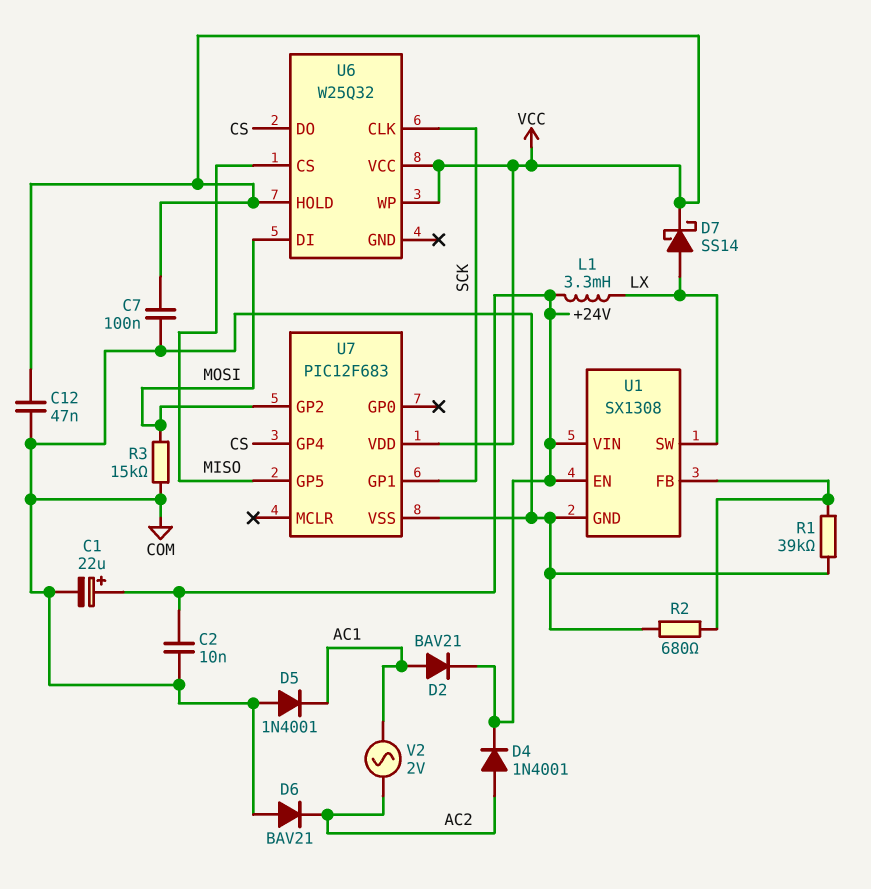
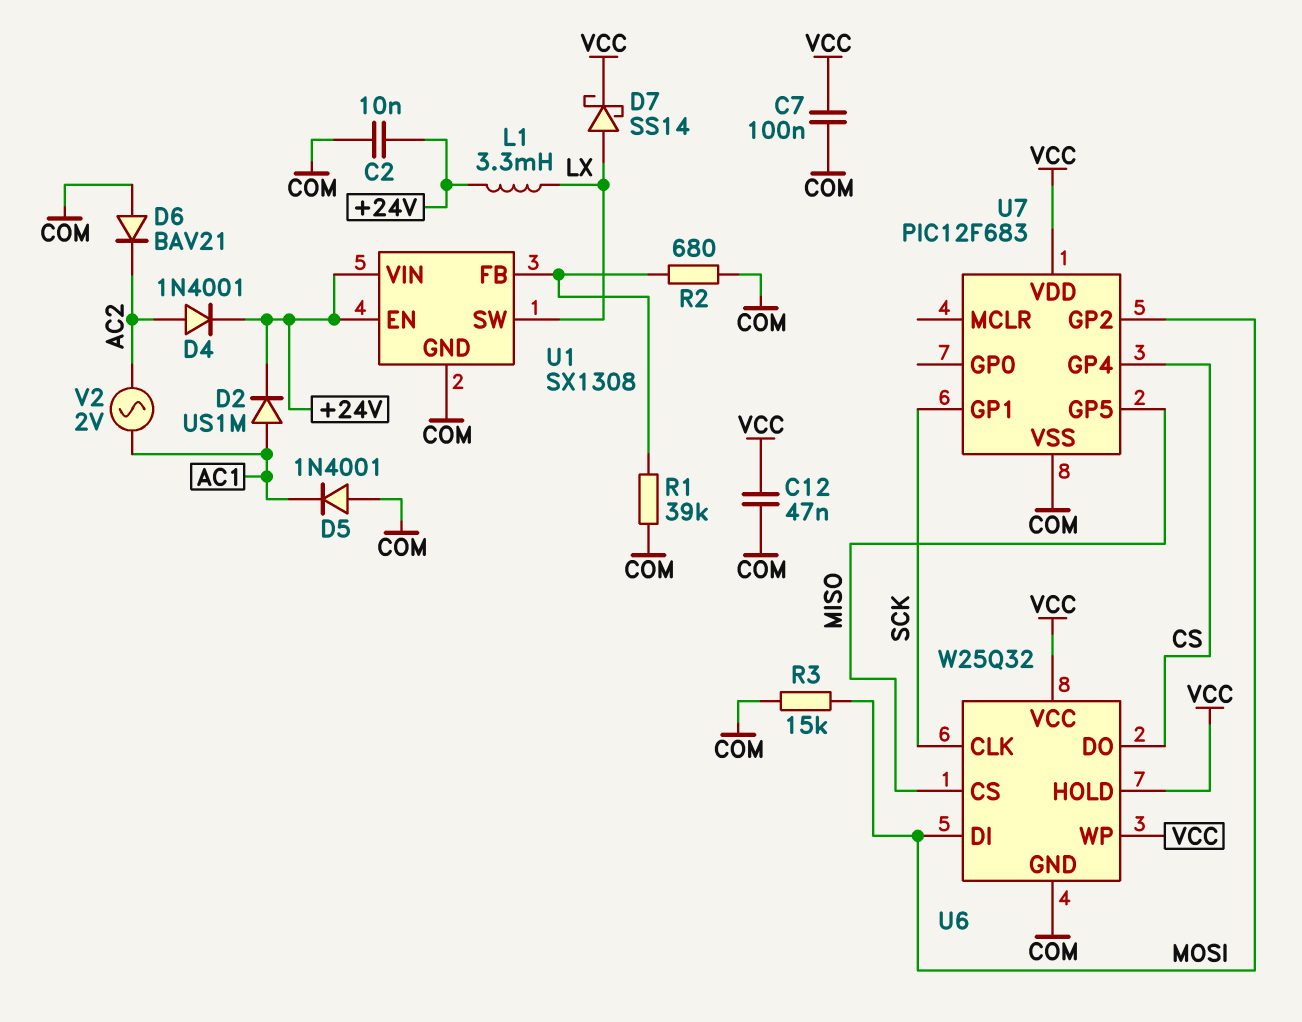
C1: 22uF (plus +24V, minus COM) -> none
D2: diode BAV21 (A AC1, K +24V) -> diode US1M (A AC1, K +24V)
U6 pin GND: none -> COM

